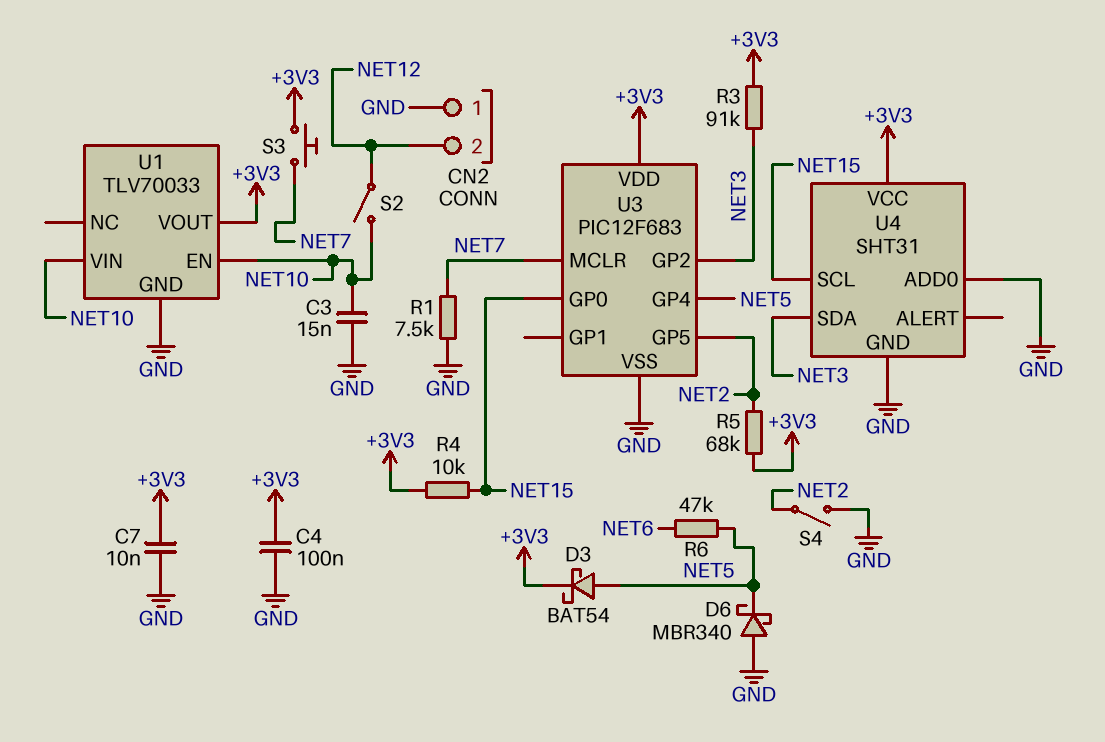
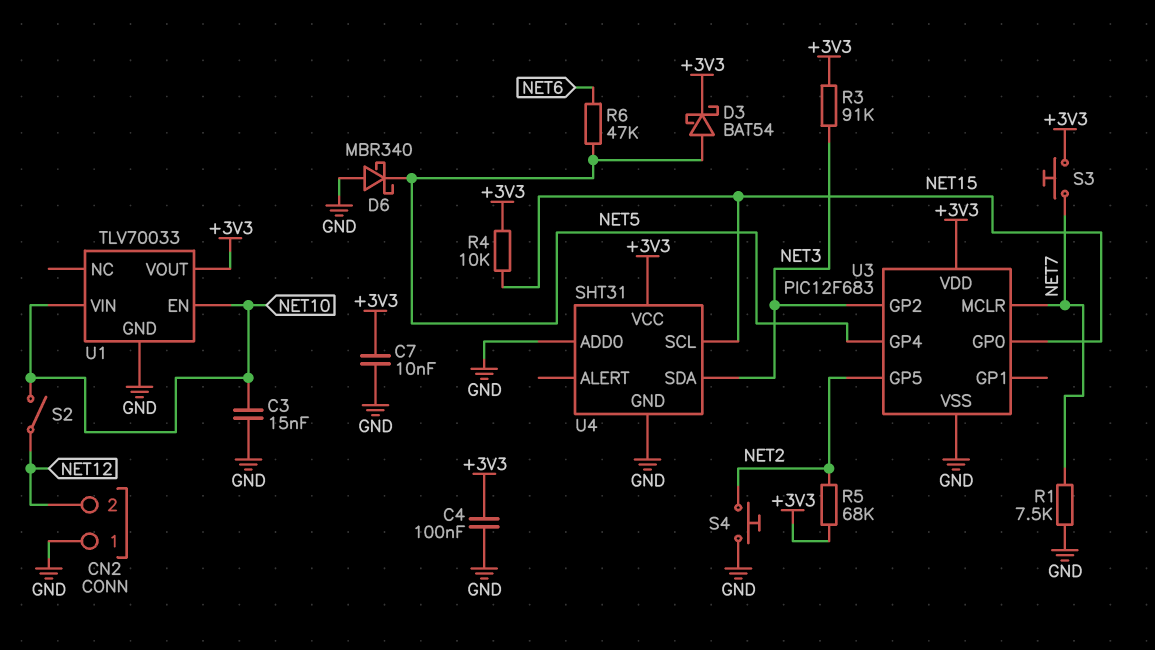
S4: switch (GND, NET2) -> button (GND, NET2)

